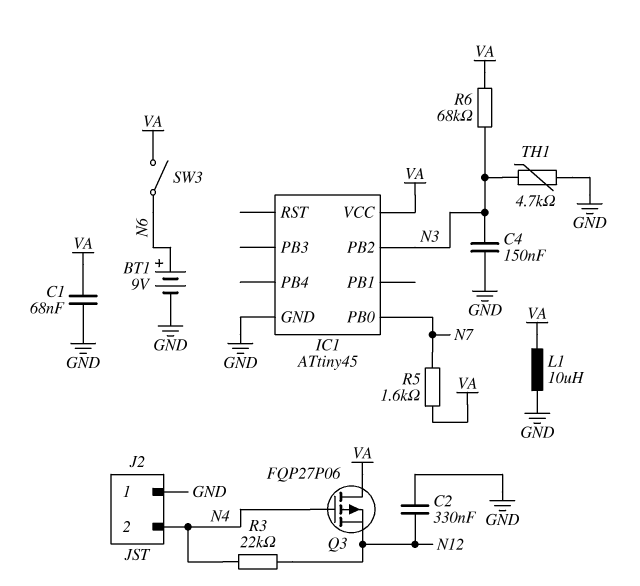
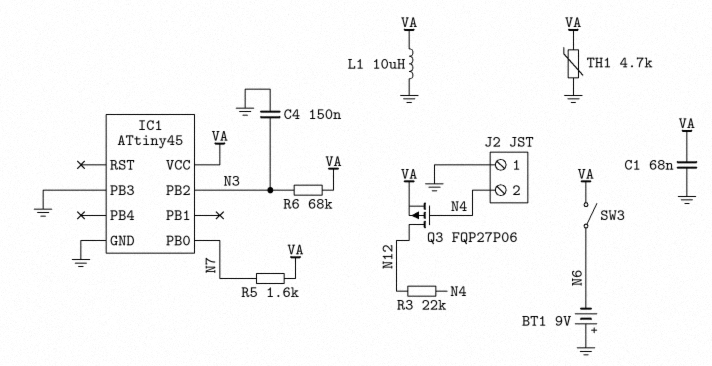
BT1: 9V (plus N6, minus GND) -> 9V (plus GND, minus N6)
C2: 330nF (GND, N12) -> none
IC1 pin PB3: none -> GND
Q3: PMOS FQP27P06 (G N4, D VA, S N12) -> PMOS FQP27P06 (G N4, D N12, S VA)
TH1: 4.7k (GND, N3) -> 4.7k (GND, VA)

